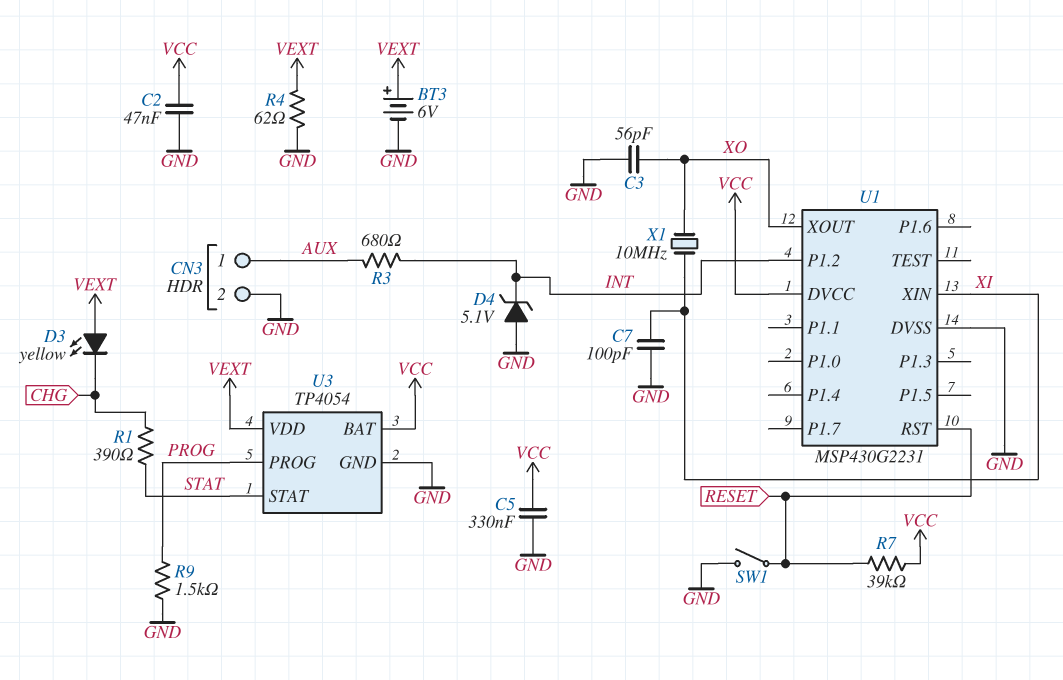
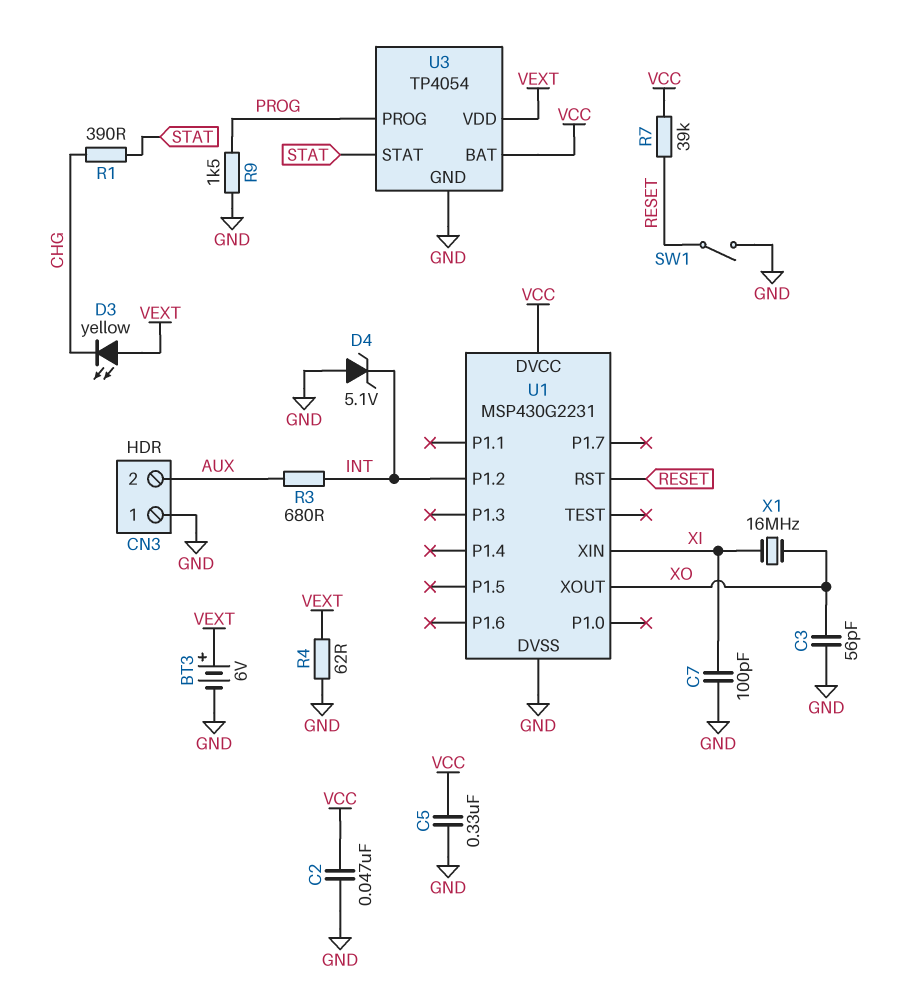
CN3 pin 1: AUX -> GND
CN3 pin 2: GND -> AUX
X1: 10MHz (XI, XO) -> 16MHz (XI, XO)

